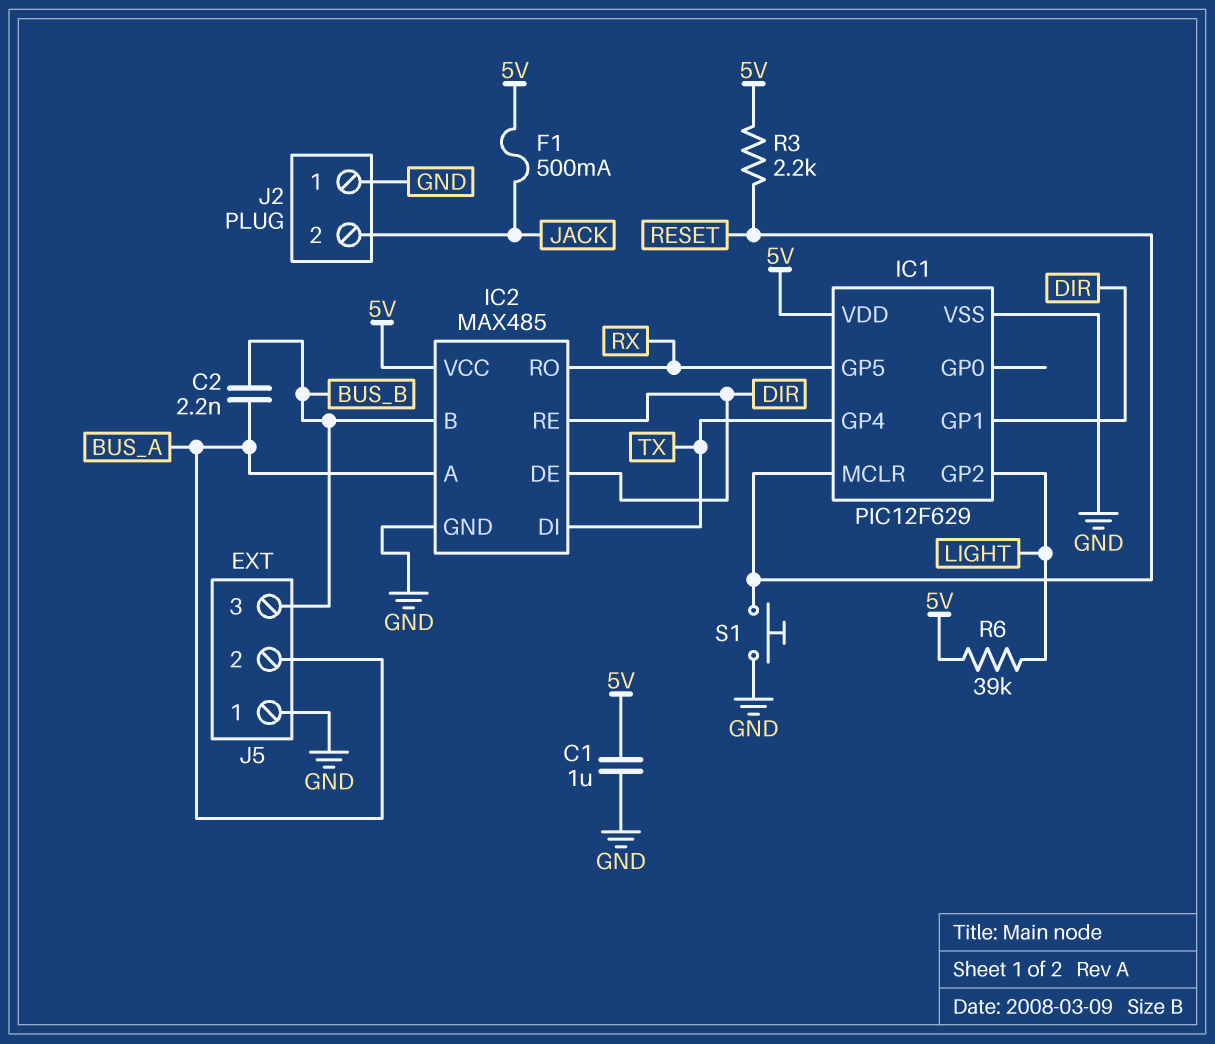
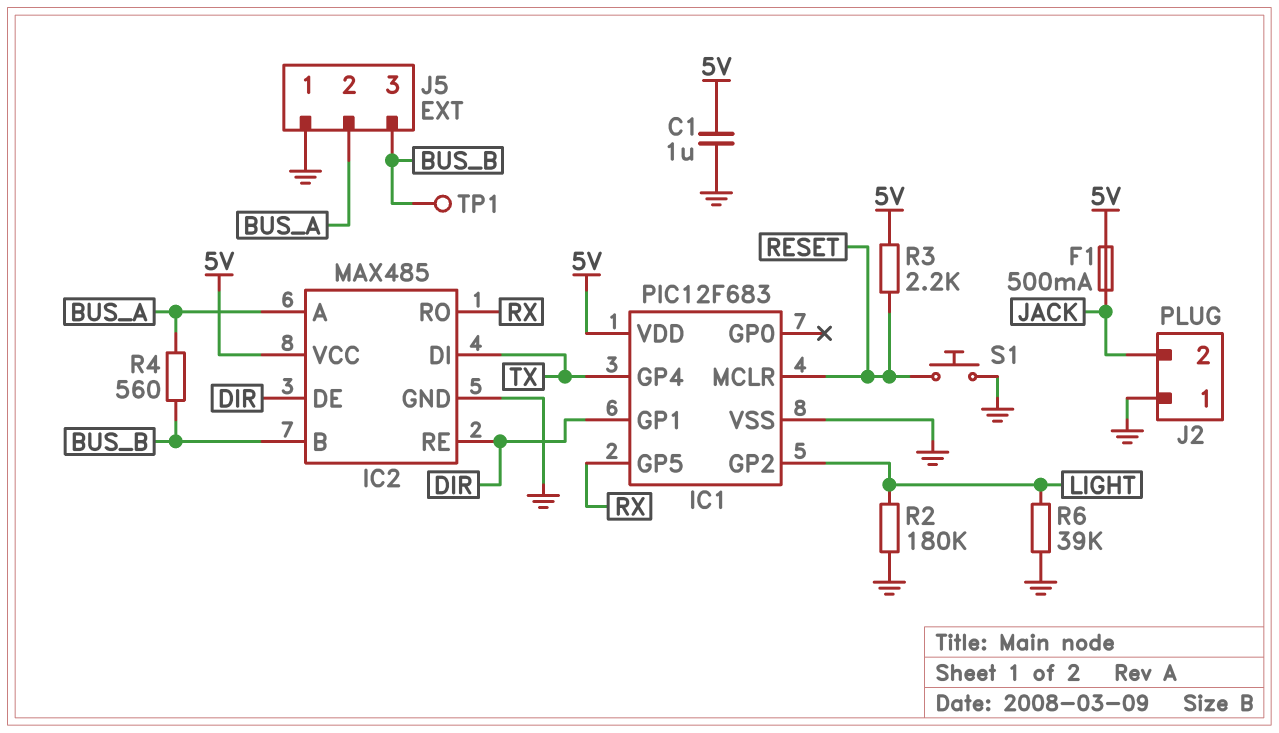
C2: 2.2nF (BUS_A, BUS_B) -> none
IC1: PIC12F629 -> PIC12F683
R2: none -> 180k (GND, LIGHT)
R4: none -> 560 (BUS_A, BUS_B)
R6: 39k (5V, LIGHT) -> 39k (GND, LIGHT)
TP1: none -> test point (BUS_B)

